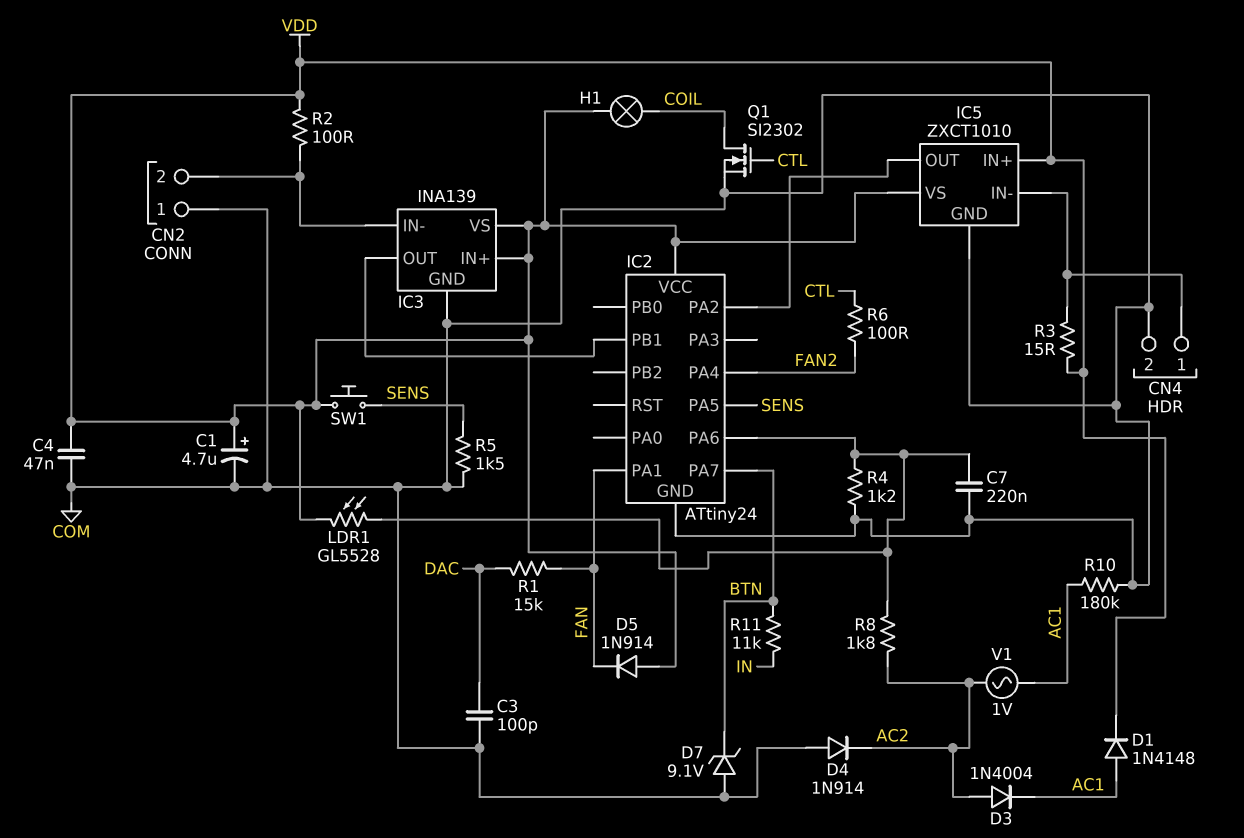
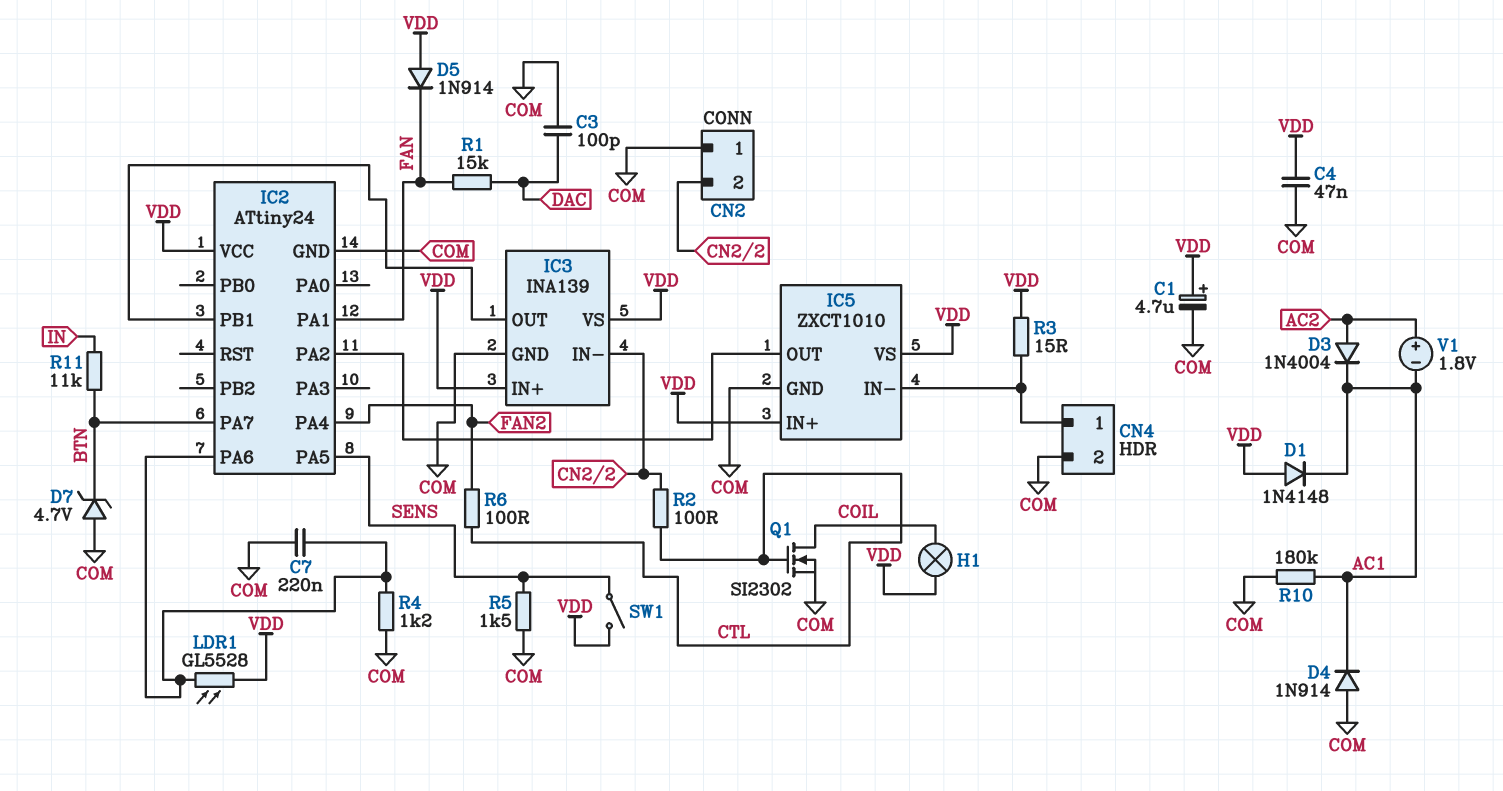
D1: diode 1N4148 (A AC1, K VDD) -> diode 1N4148 (A VDD, K AC1)
D4: diode 1N914 (A COM, K AC2) -> diode 1N914 (A COM, K AC1)
D7: zener 9.1V (A COM, K BTN) -> zener 4.7V (A COM, K BTN)
R2: 100 (CN2/2, VDD) -> 100 (CN2/2, CTL)
R8: 1.8k (AC2, IC2/PA6) -> none
SW1: button (SENS, VDD) -> switch (SENS, VDD)
V1: AC 1V (AC1, AC2) -> 1.8V (plus AC2, minus AC1)

